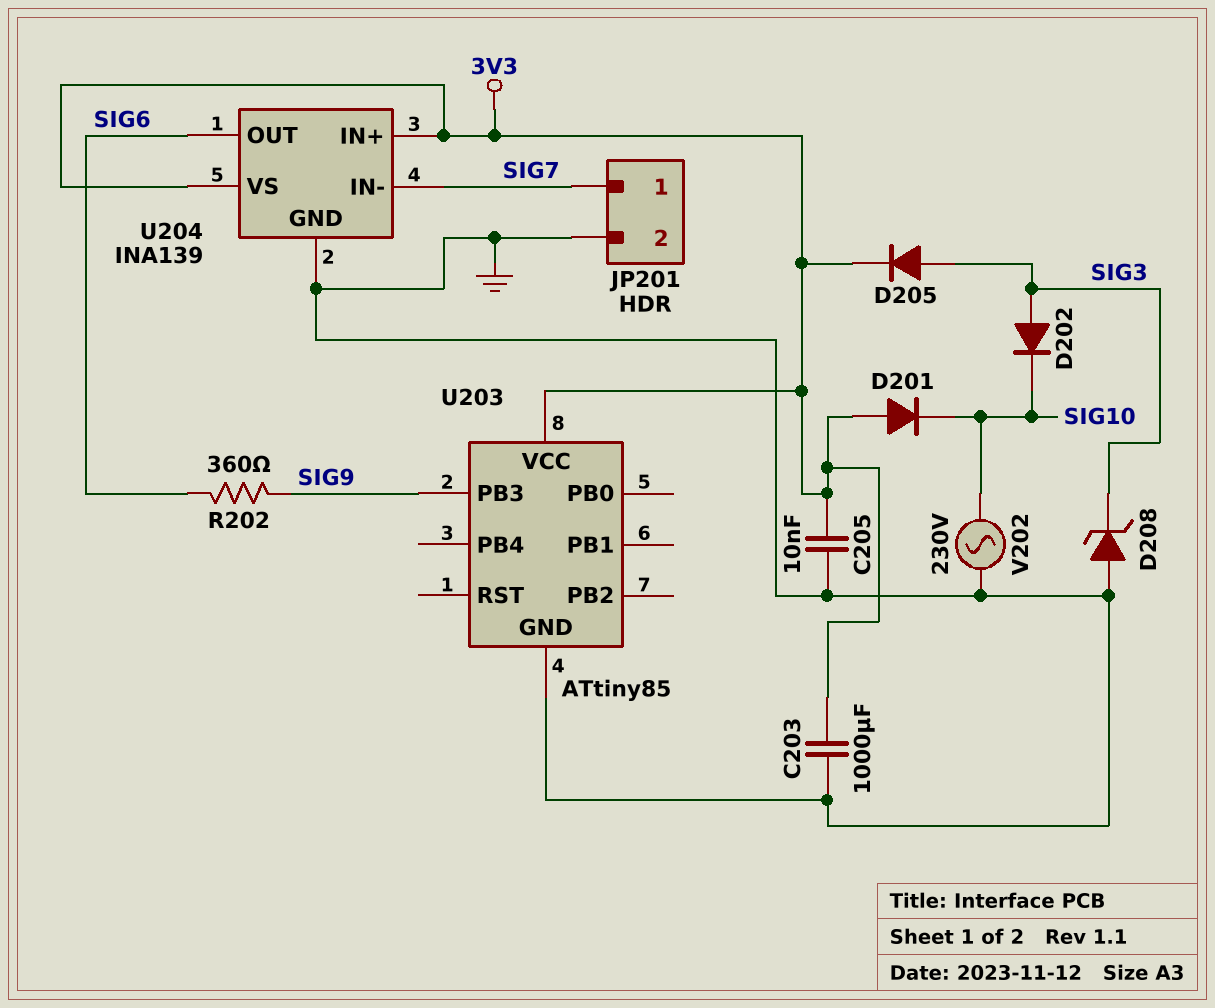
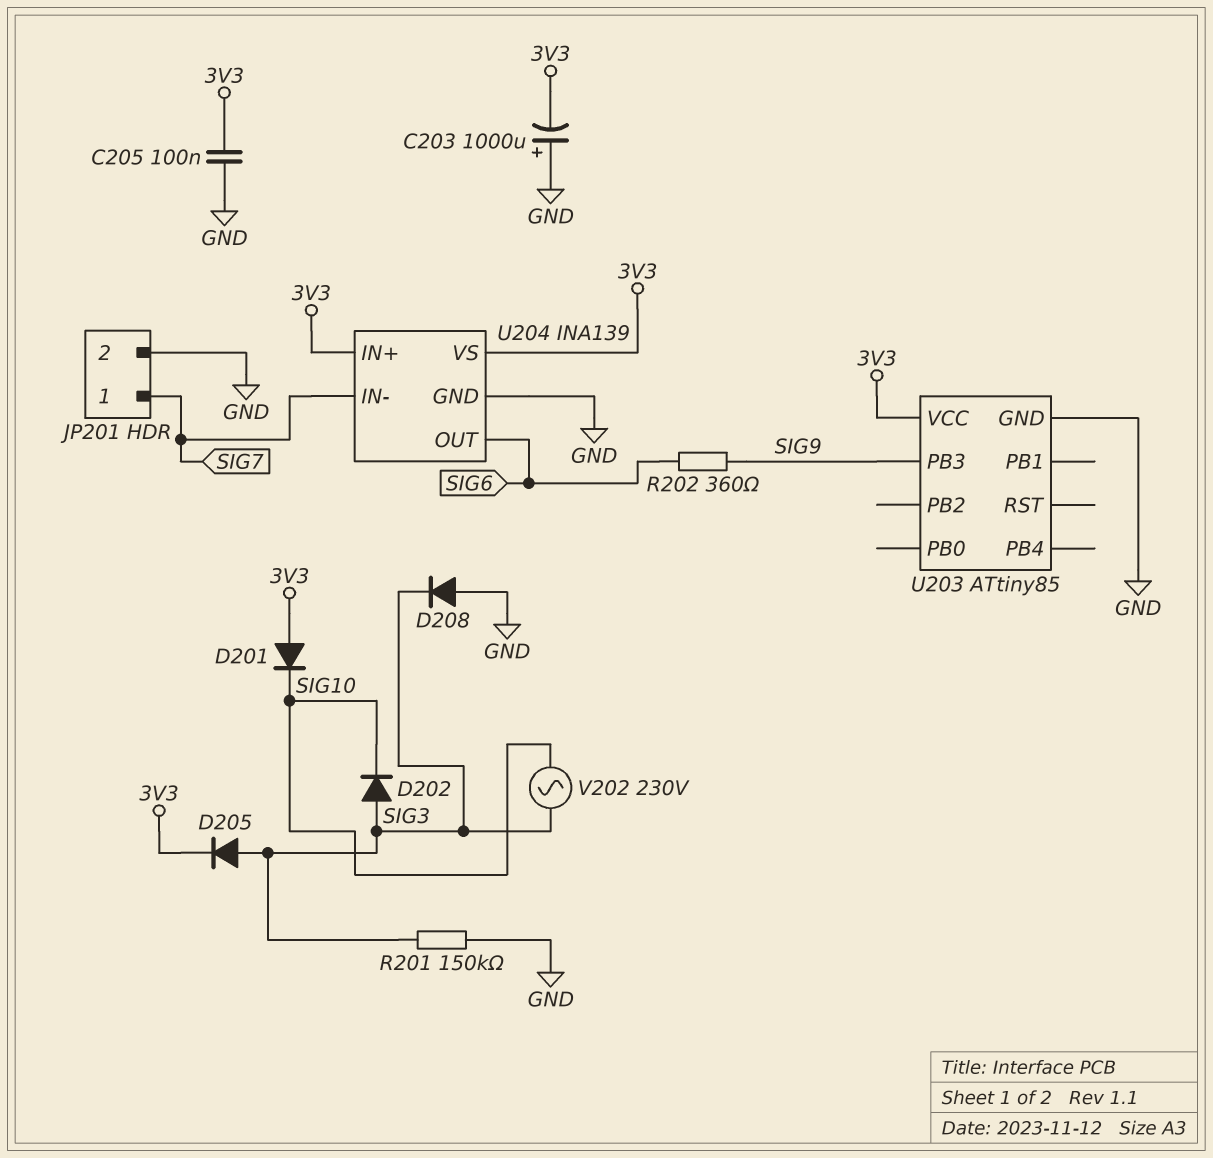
C203: 1000uF (3V3, GND) -> 1000uF (plus GND, minus 3V3)
C205: 10nF (3V3, GND) -> 100nF (3V3, GND)
D208: zener (A GND, K SIG3) -> diode (A GND, K SIG3)
R201: none -> 150k (GND, SIG3)
V202: AC 230V (GND, SIG10) -> AC 230V (SIG3, SIG10)

